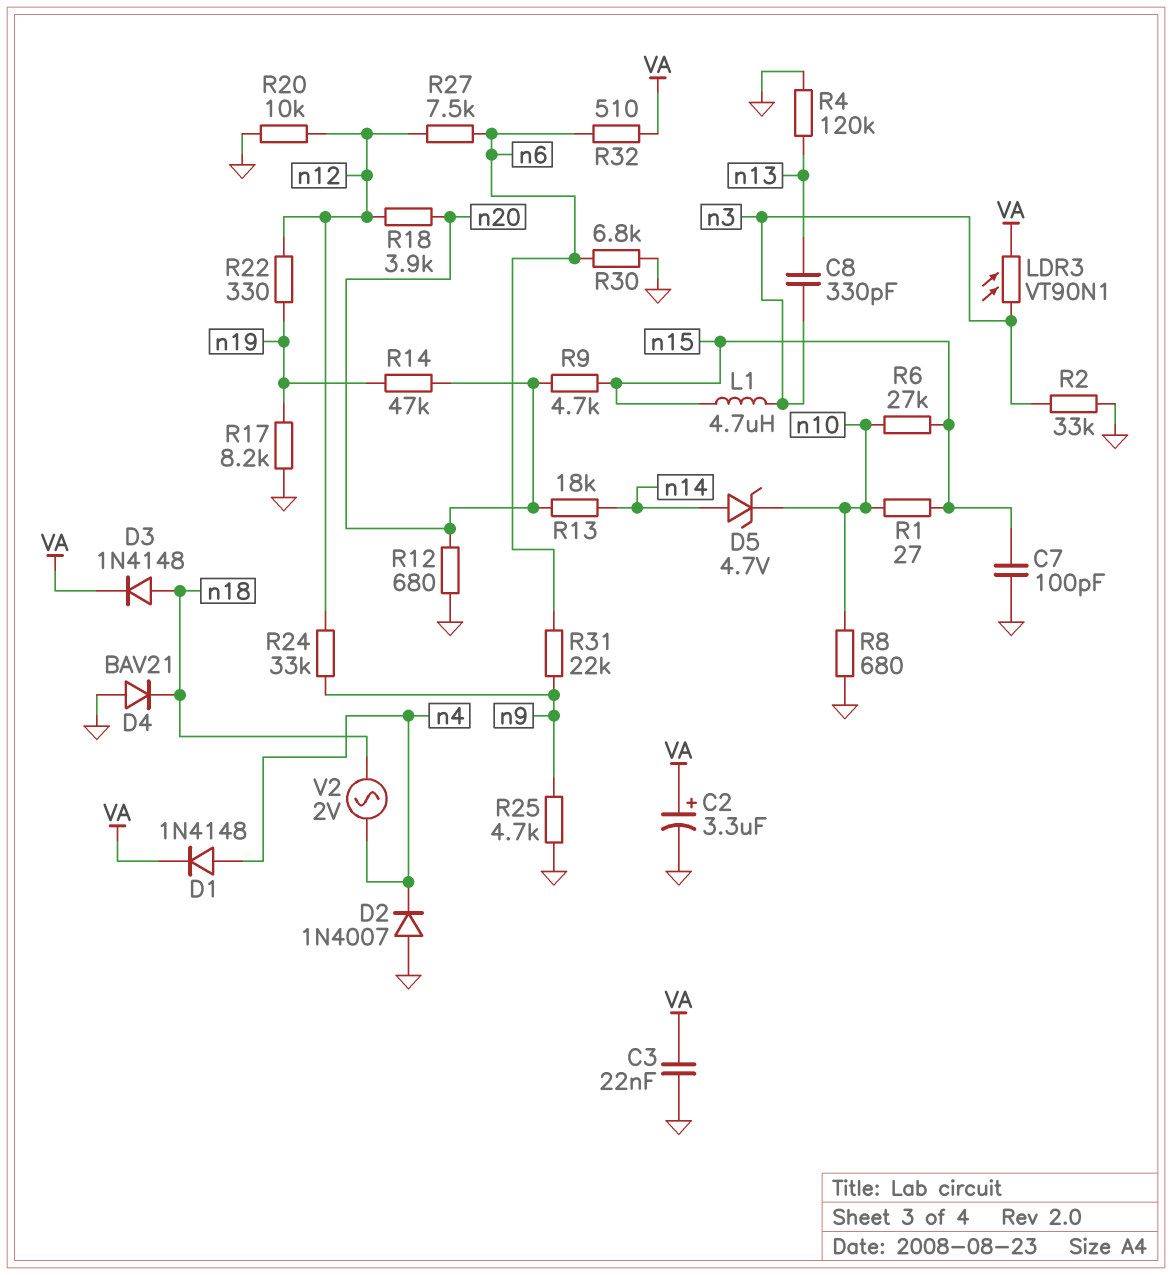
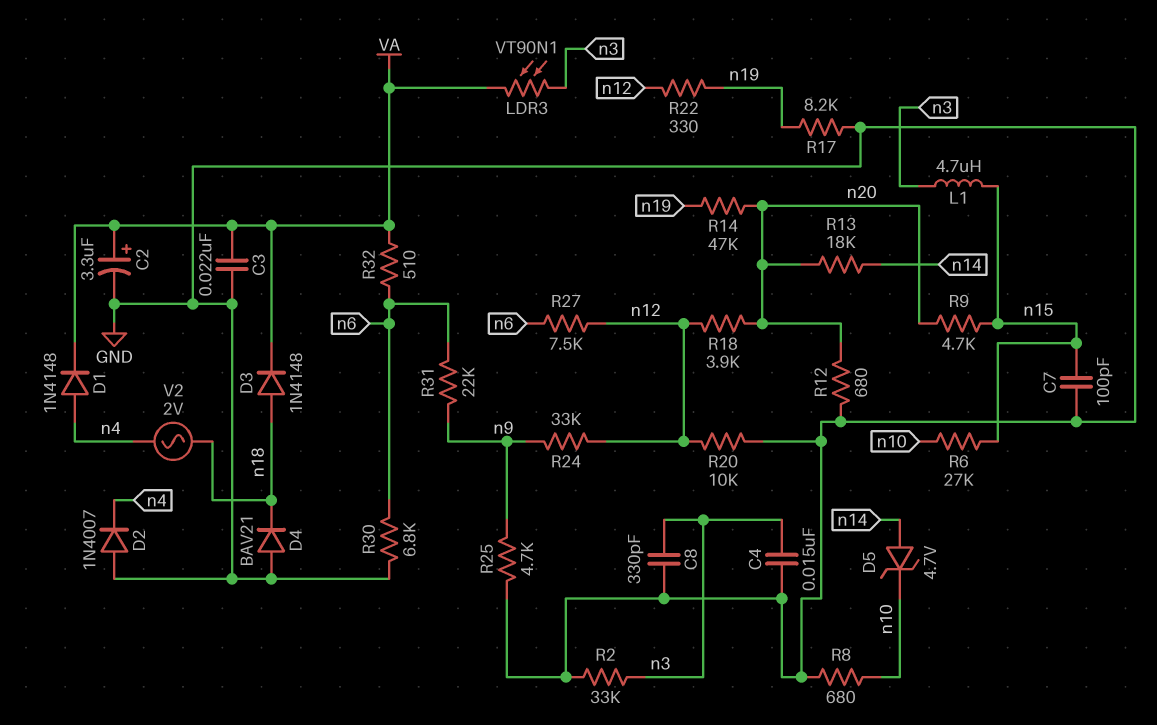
C4: none -> 15nF (GND, n3)
C8: 330pF (n3, n13) -> 330pF (GND, n3)
R1: 27 (n10, n15) -> none
R4: 120k (GND, n13) -> none

